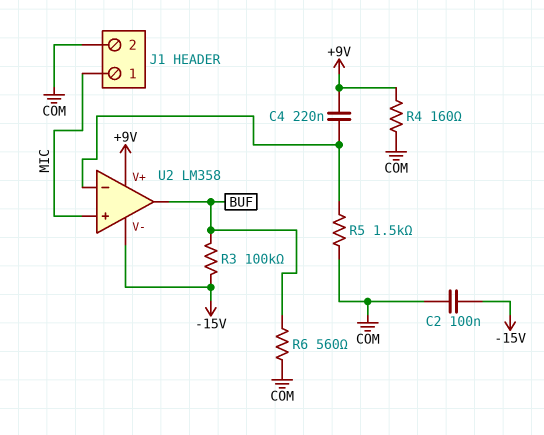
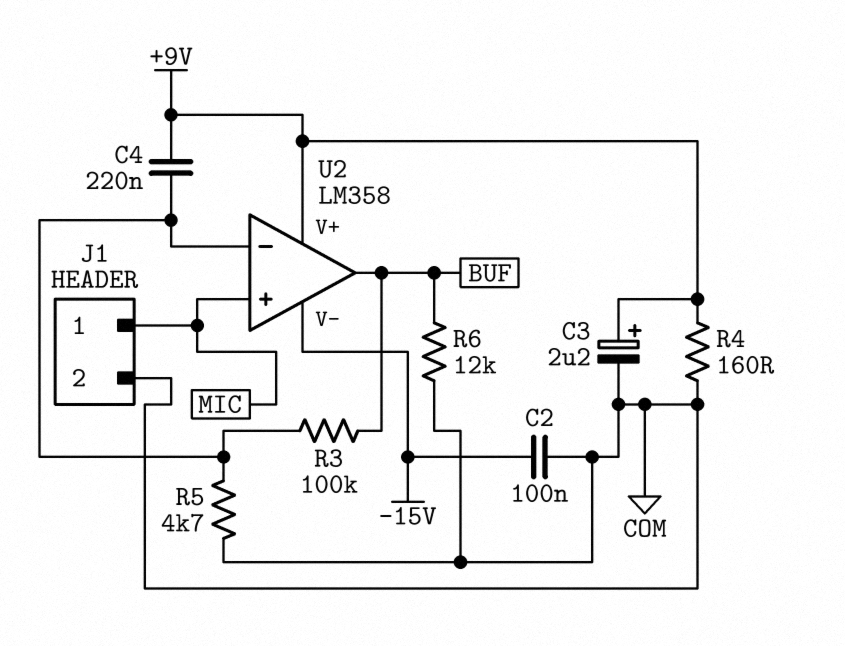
C3: none -> 2.2uF (plus +9V, minus COM)
R3: 100k (-15V, BUF) -> 100k (BUF, U2/in-)
R5: 1.5k (COM, U2/in-) -> 4.7k (COM, U2/in-)
R6: 560 (BUF, COM) -> 12k (BUF, COM)

